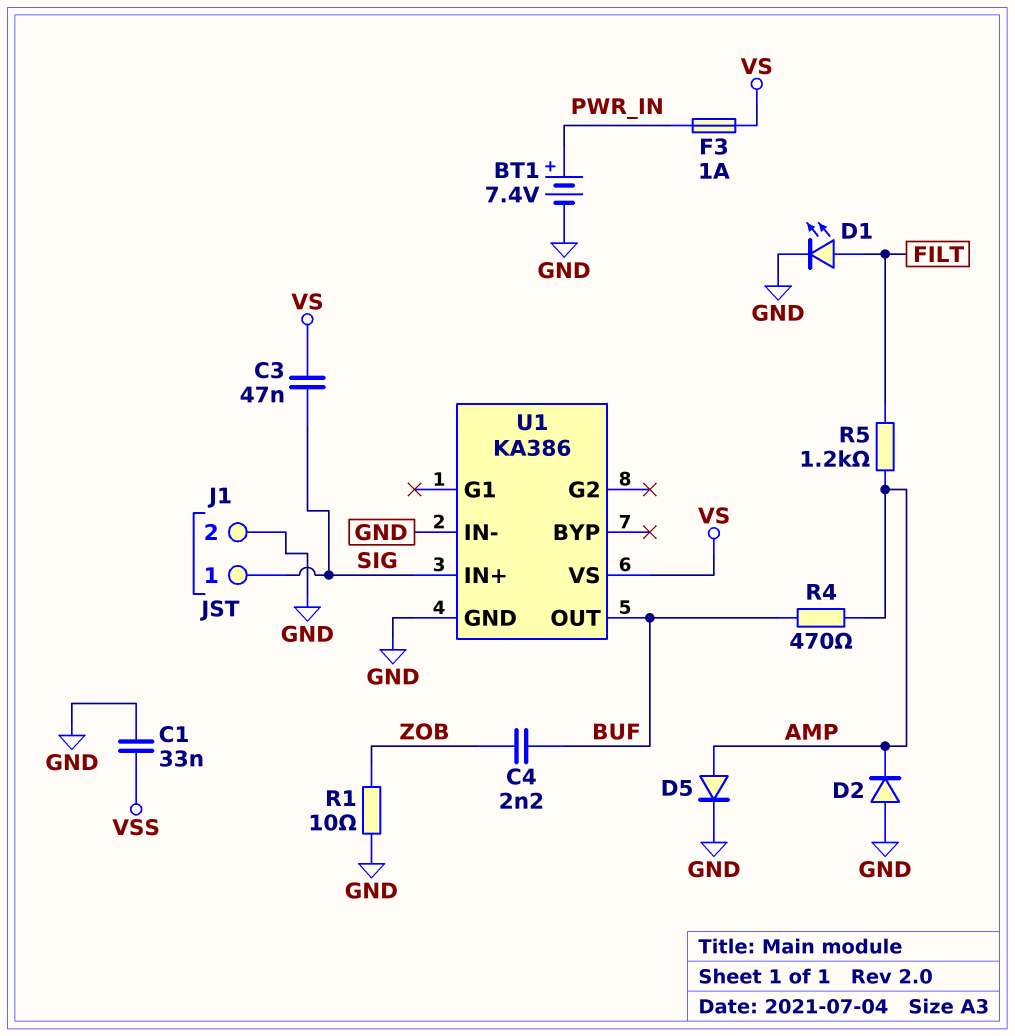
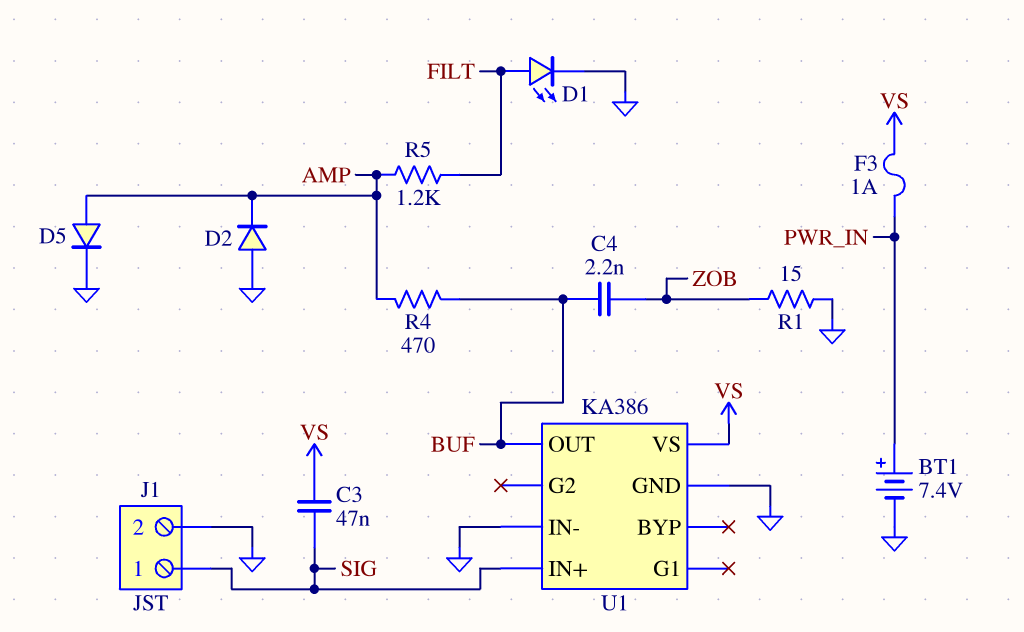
C1: 33nF (GND, VSS) -> none
R1: 10 (GND, ZOB) -> 15 (GND, ZOB)

